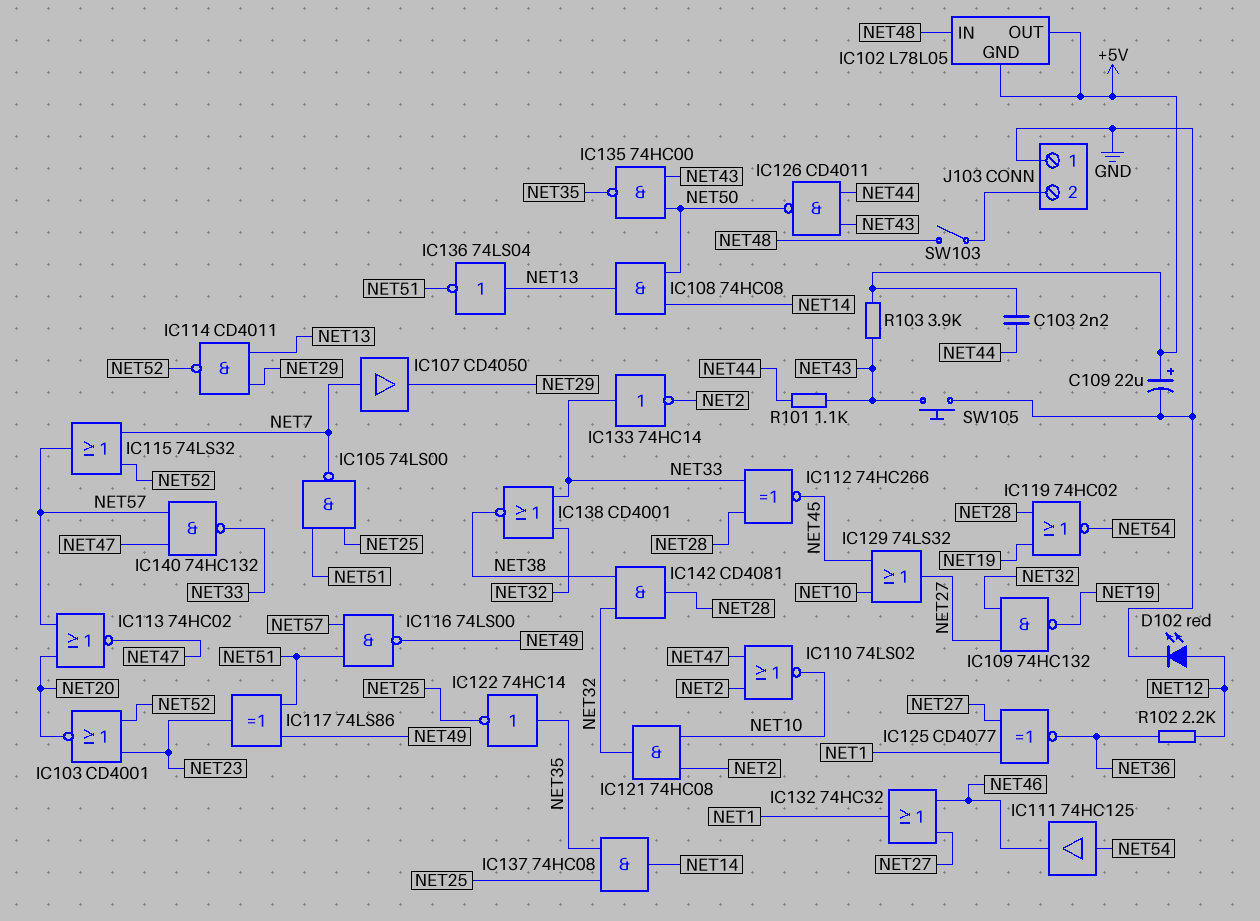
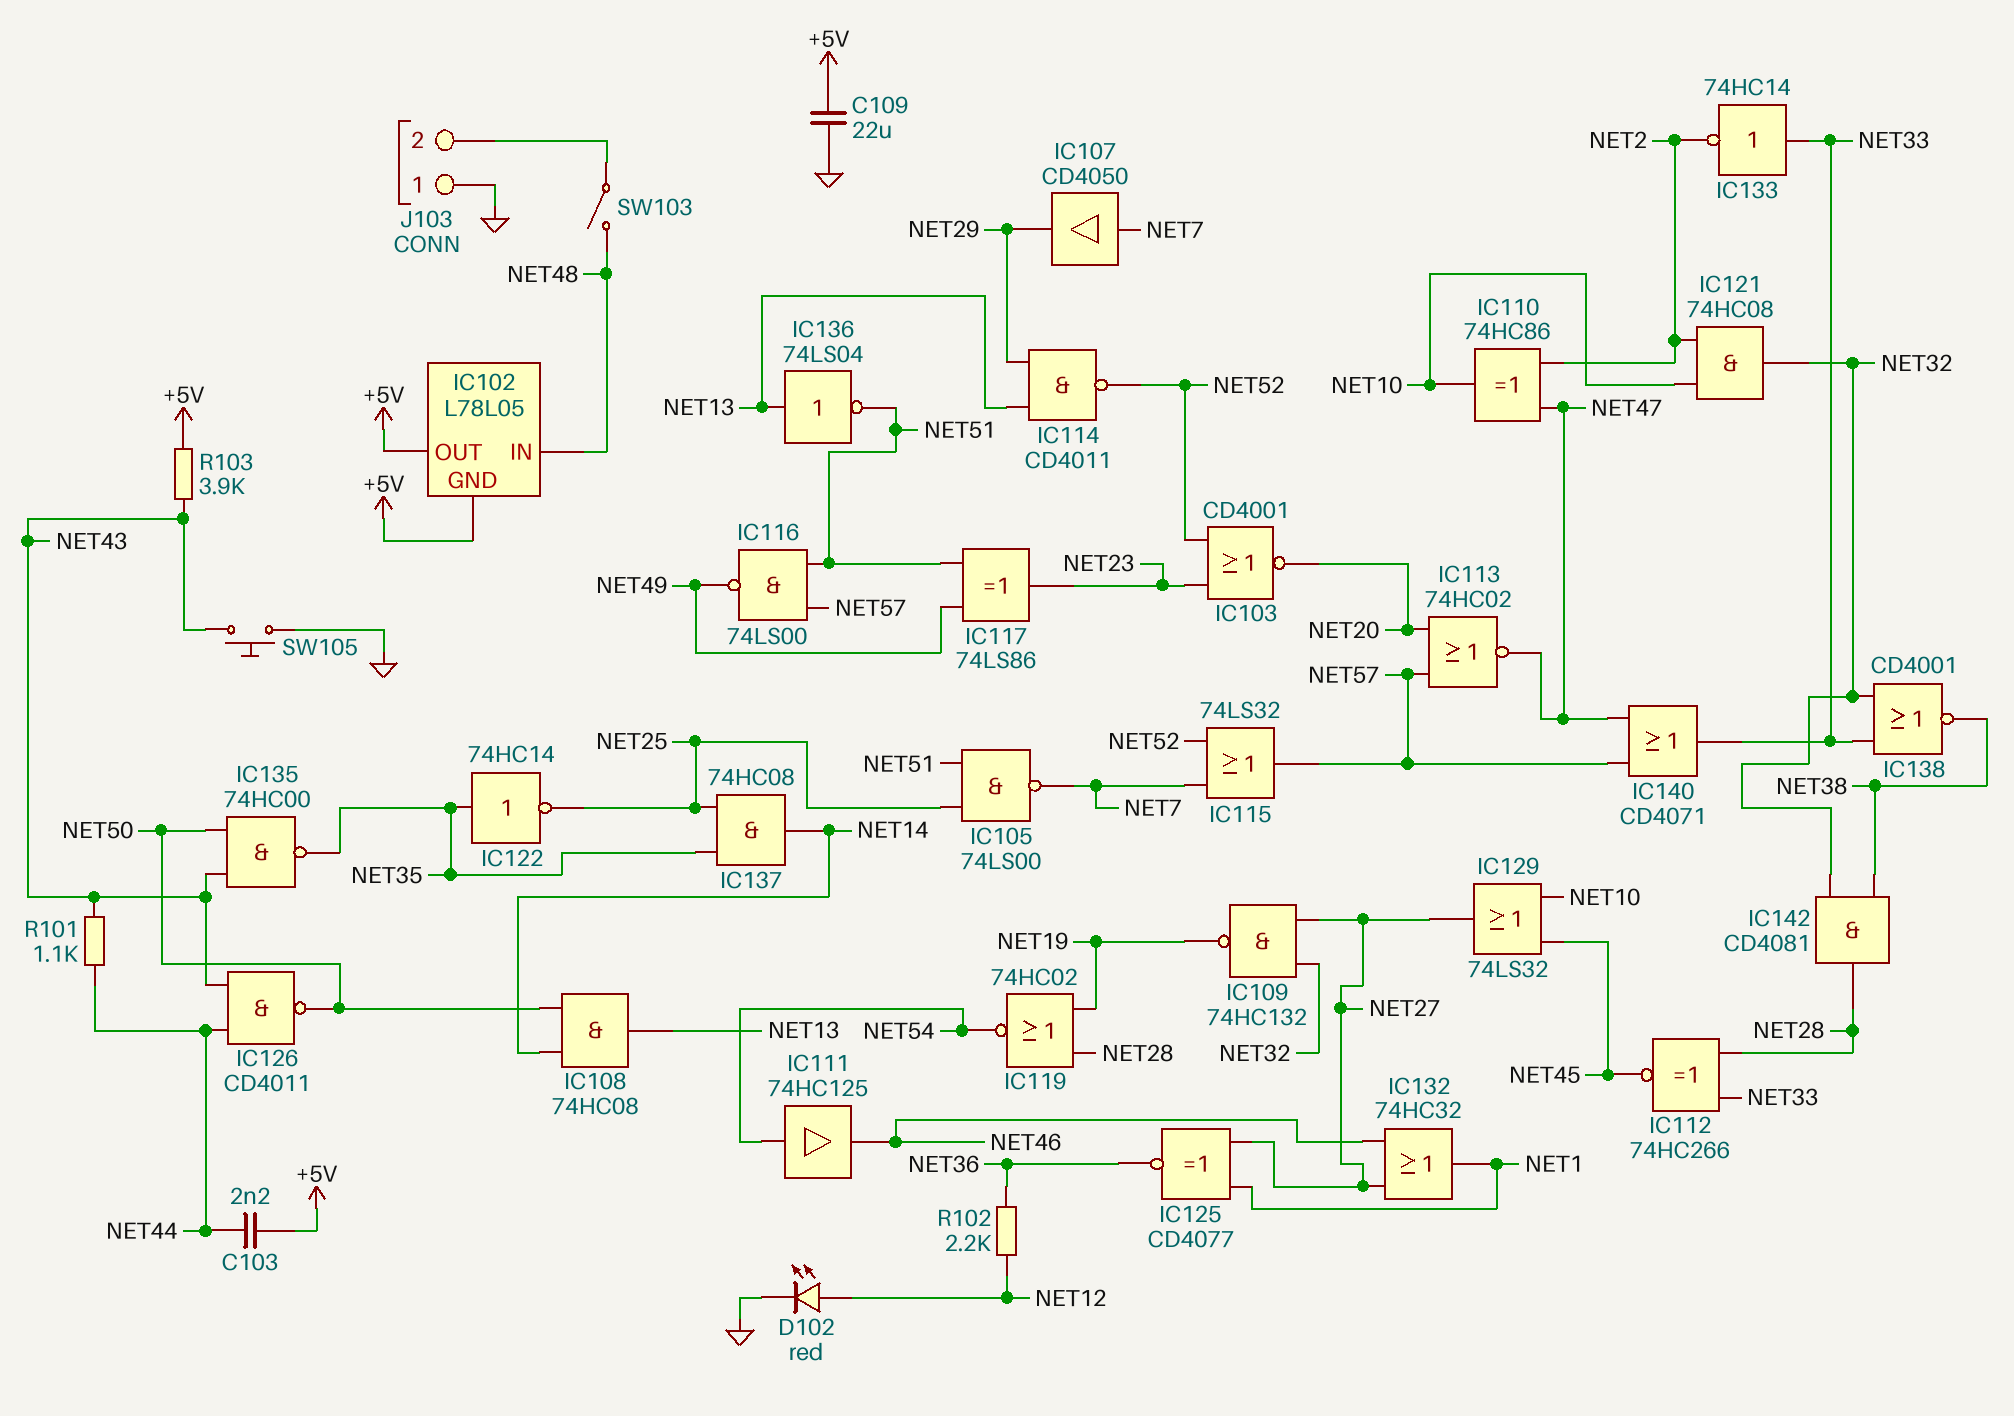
C109: 22uF (plus +5V, minus GND) -> 22uF (+5V, GND)
IC110: NOR 74LS02 (in NET2, in NET47, out NET10) -> XOR 74HC86 (in NET2, in NET47, out NET10)
IC140: NAND 74HC132 (in NET47, in NET57, out NET33) -> OR CD4071 (in NET47, in NET57, out NET33)

